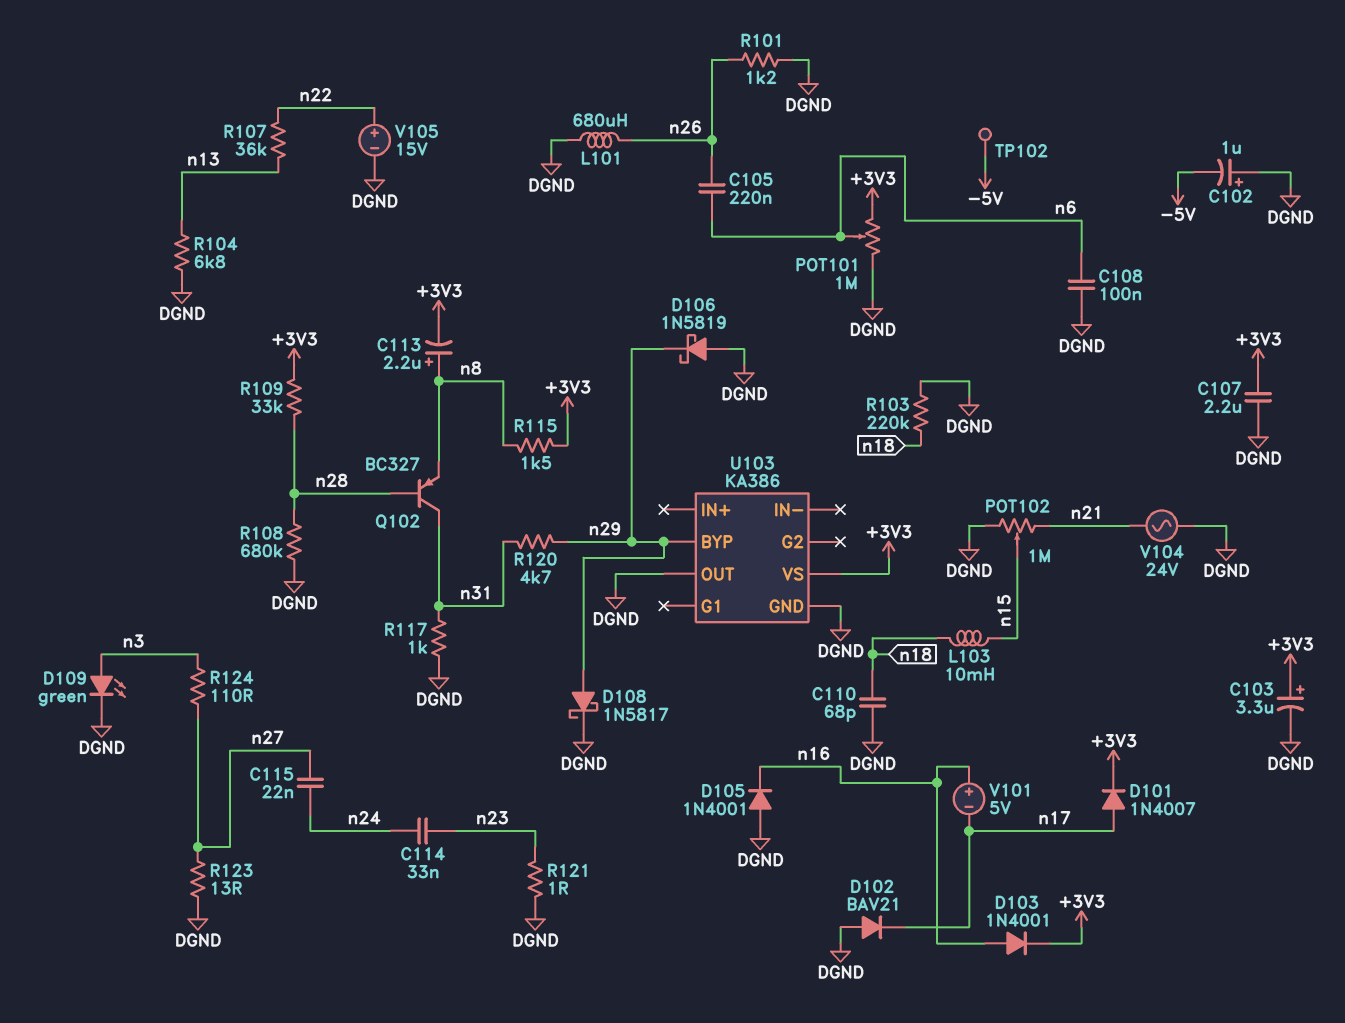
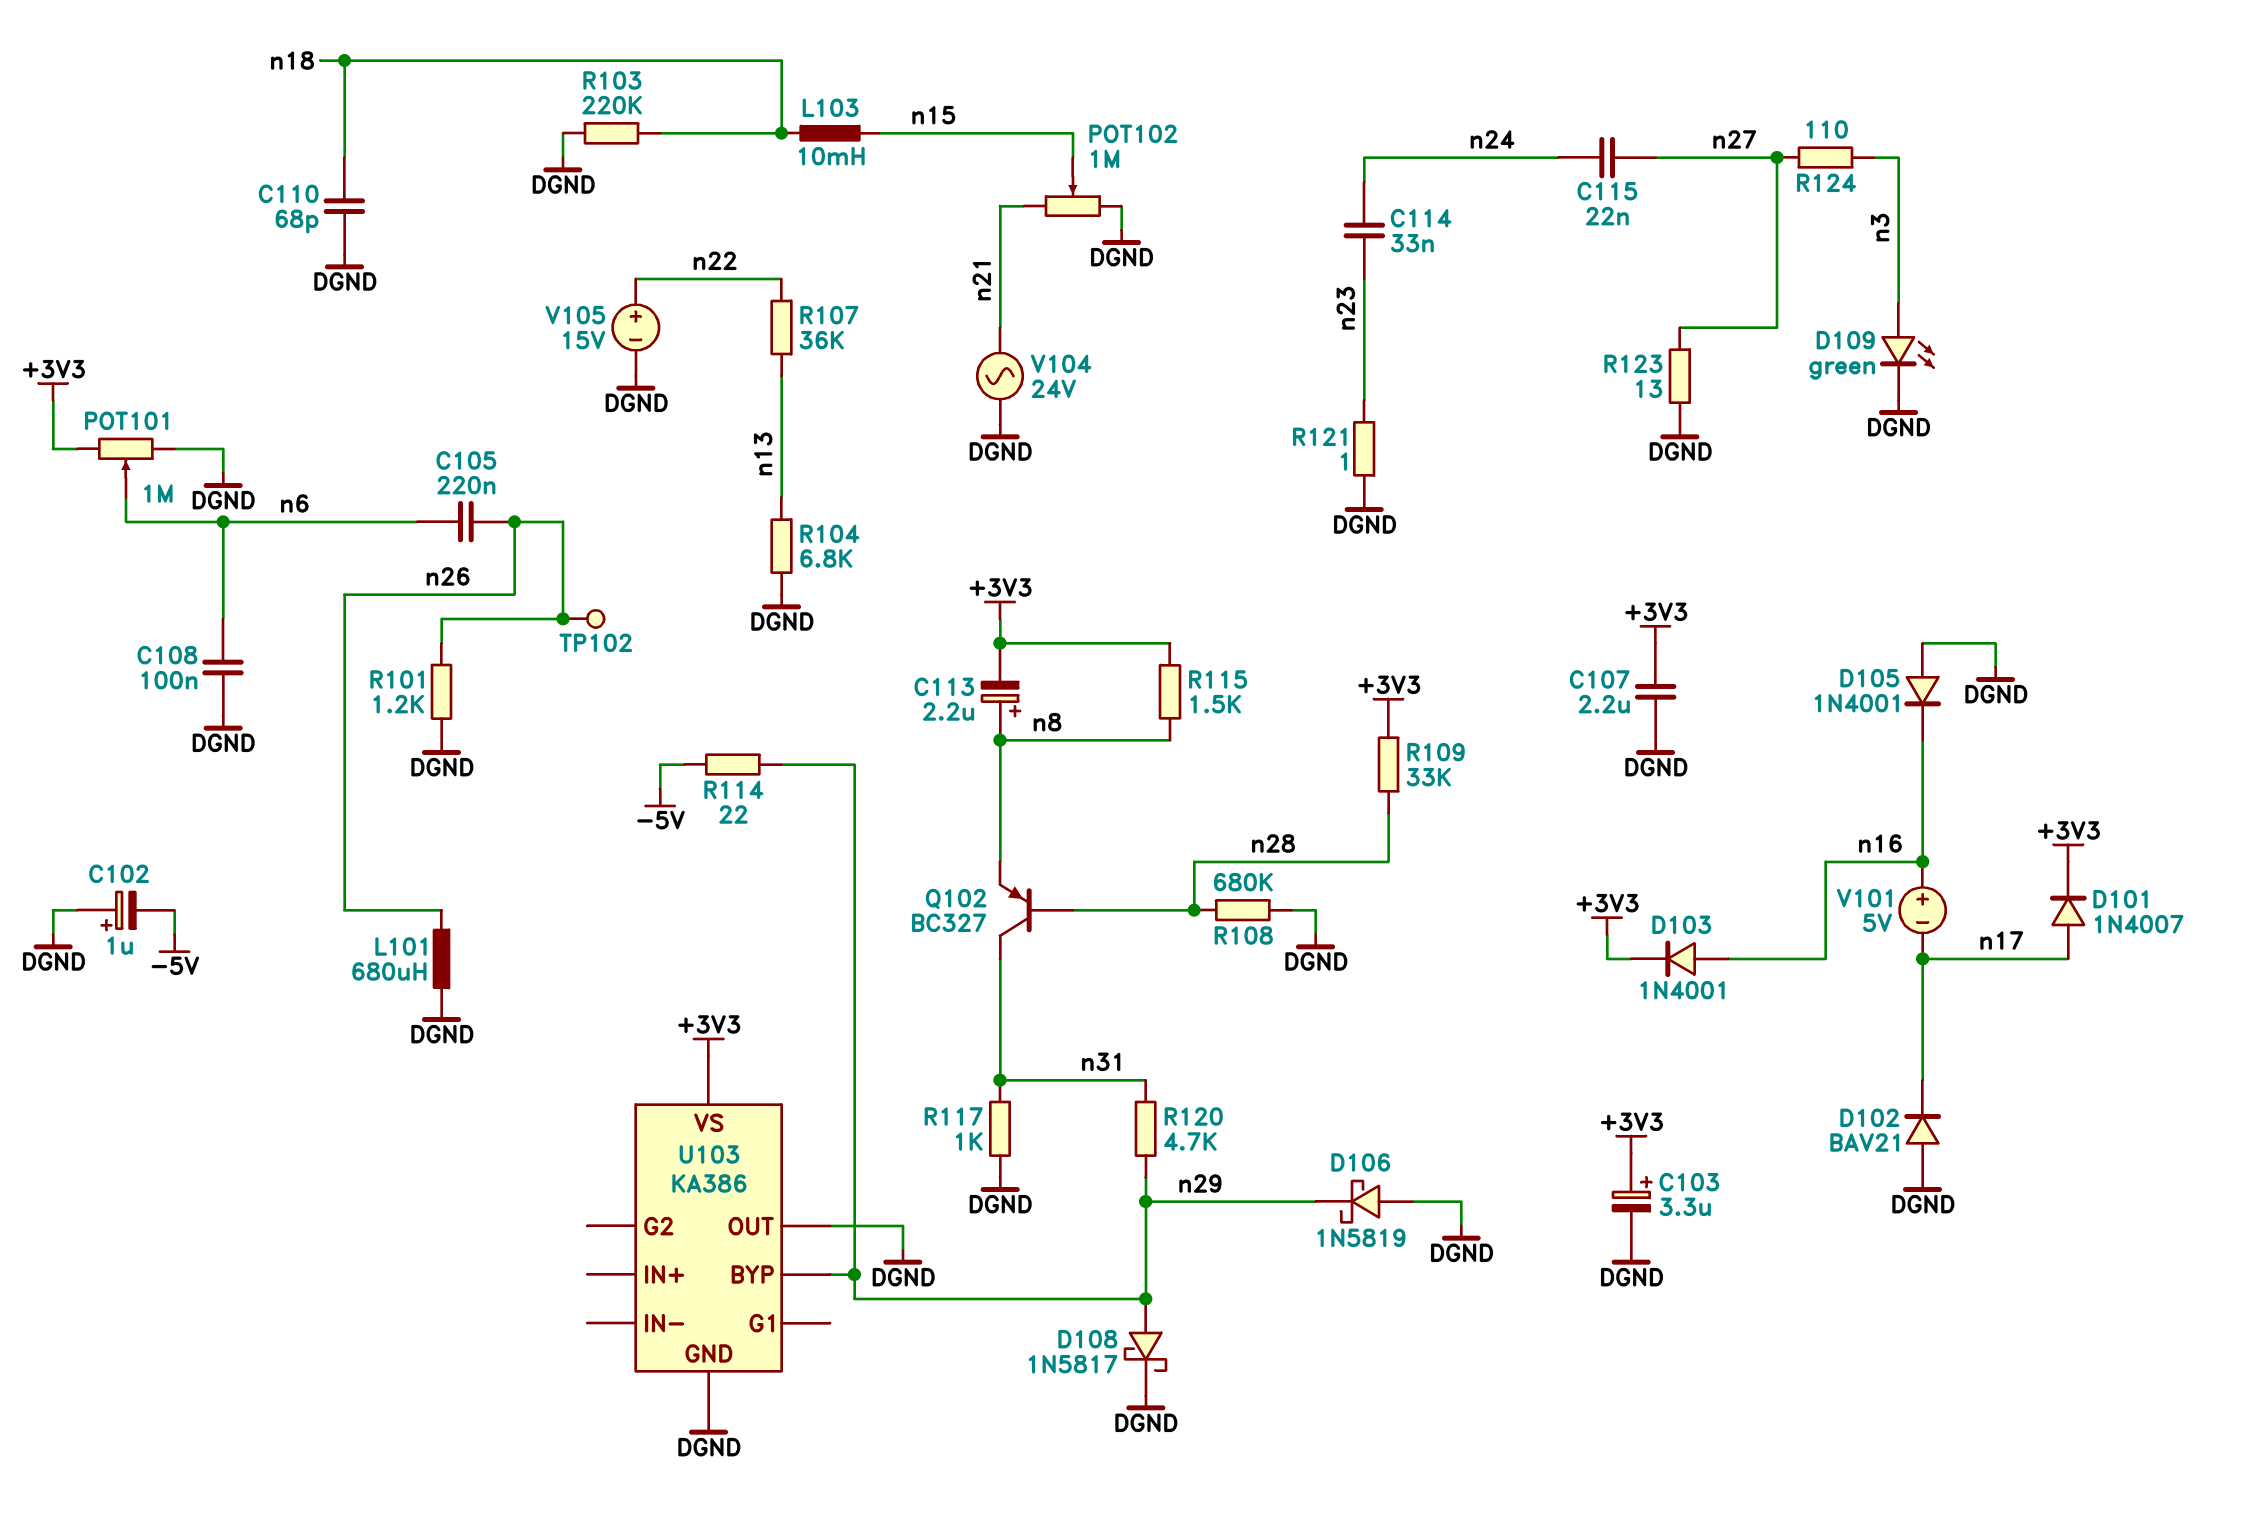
R114: none -> 22 (-5V, n29)
TP102: test point (-5V) -> test point (n26)

